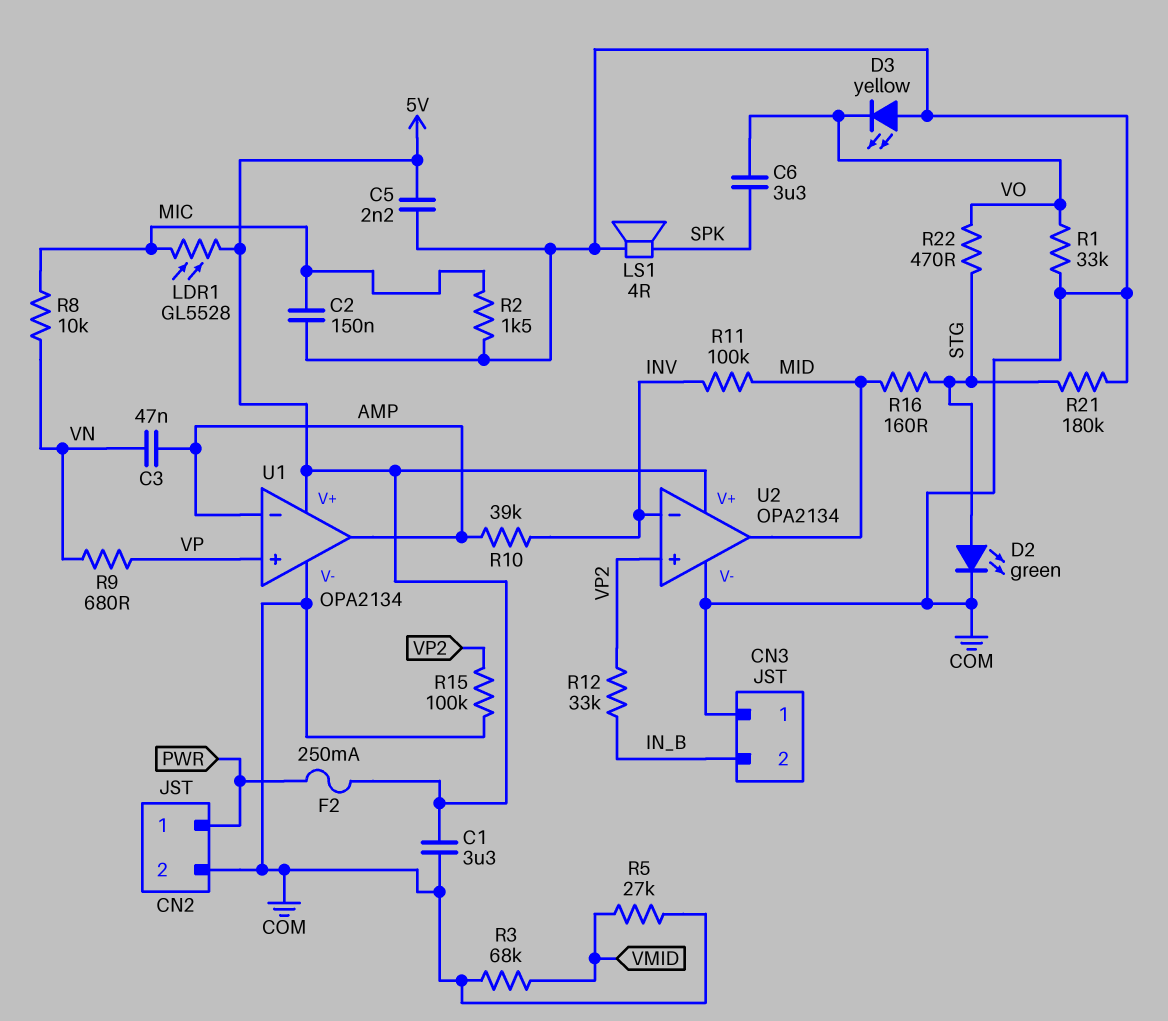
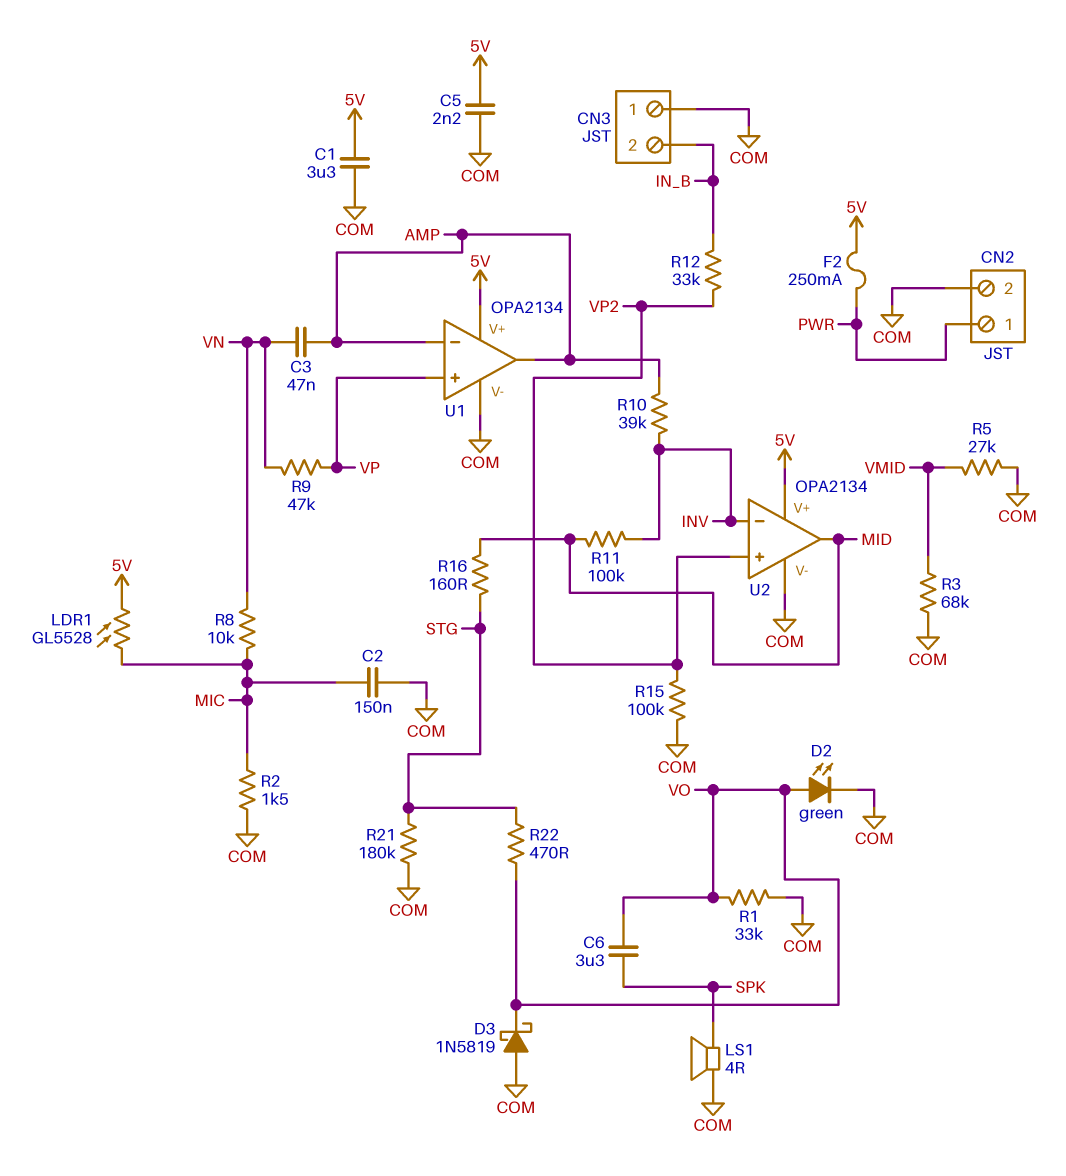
D2: LED green (A STG, K COM) -> LED green (A VO, K COM)
D3: LED yellow (A COM, K VO) -> schottky 1N5819 (A COM, K VO)
R9: 680 (VN, VP) -> 47k (VN, VP)

